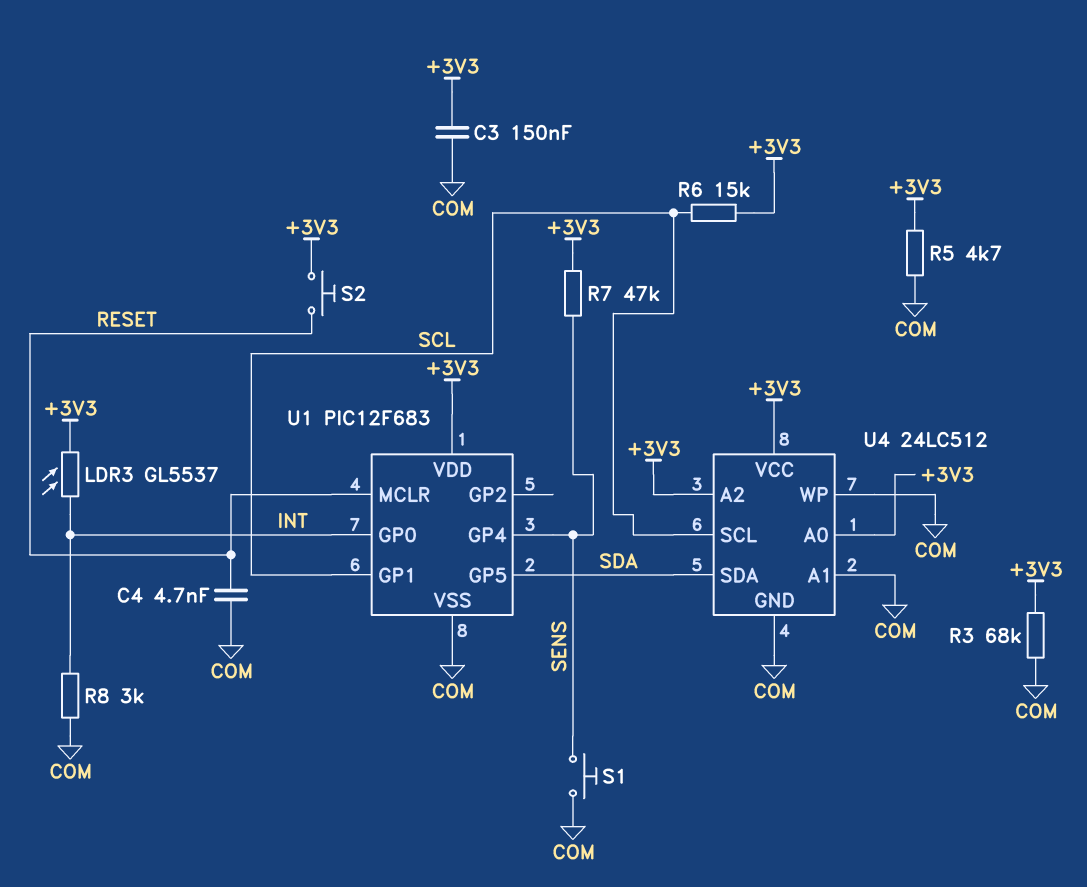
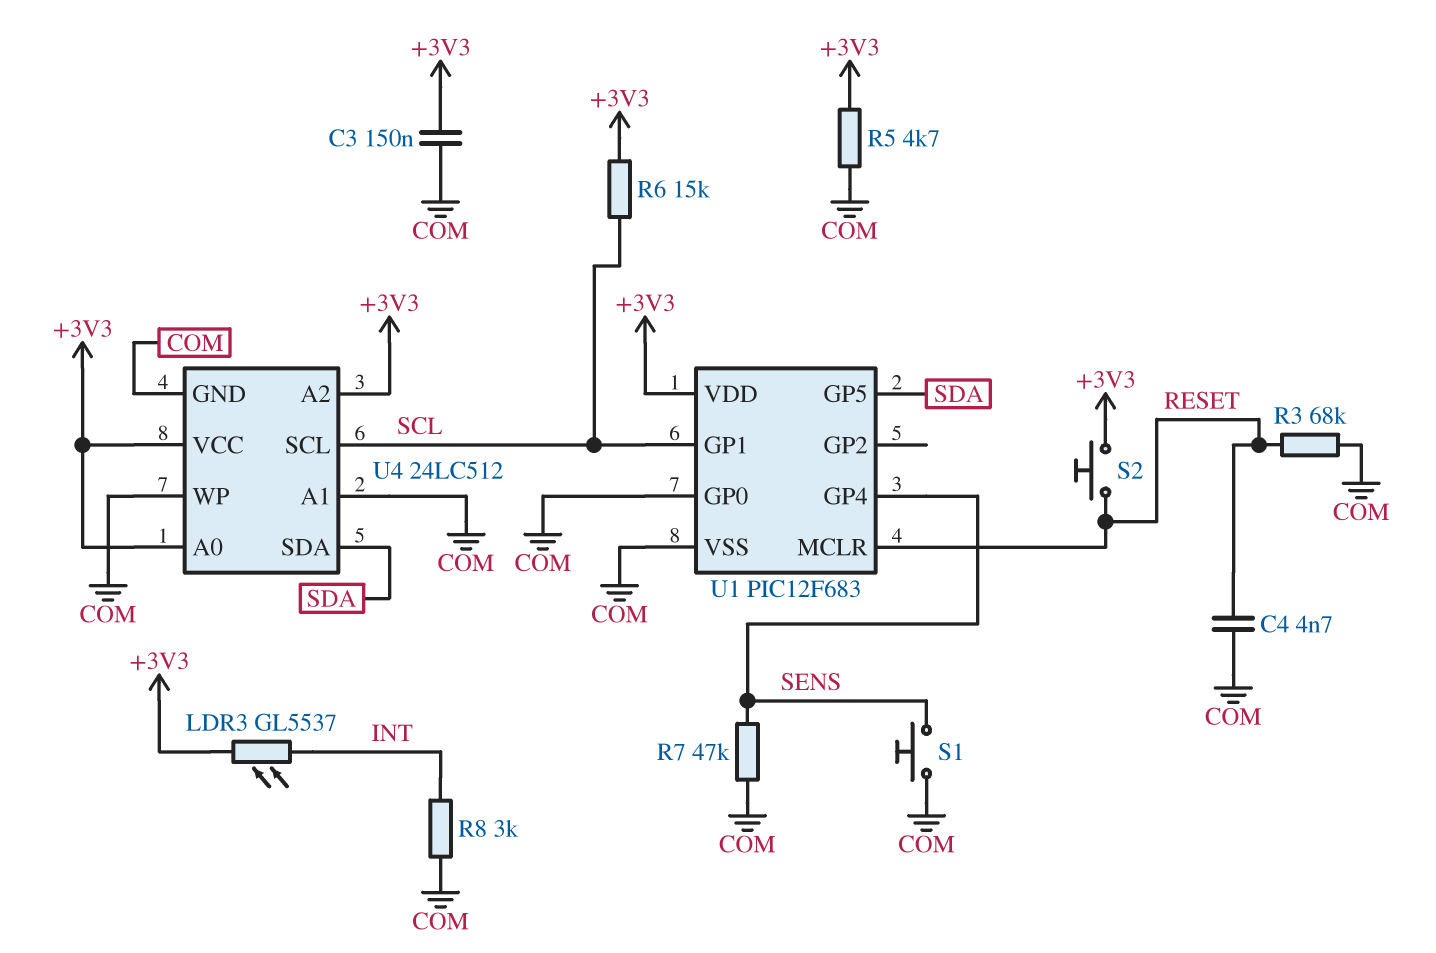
R3: 68k (+3V3, COM) -> 68k (COM, RESET)
R7: 47k (+3V3, SENS) -> 47k (COM, SENS)
U1 pin GP0: INT -> COM

